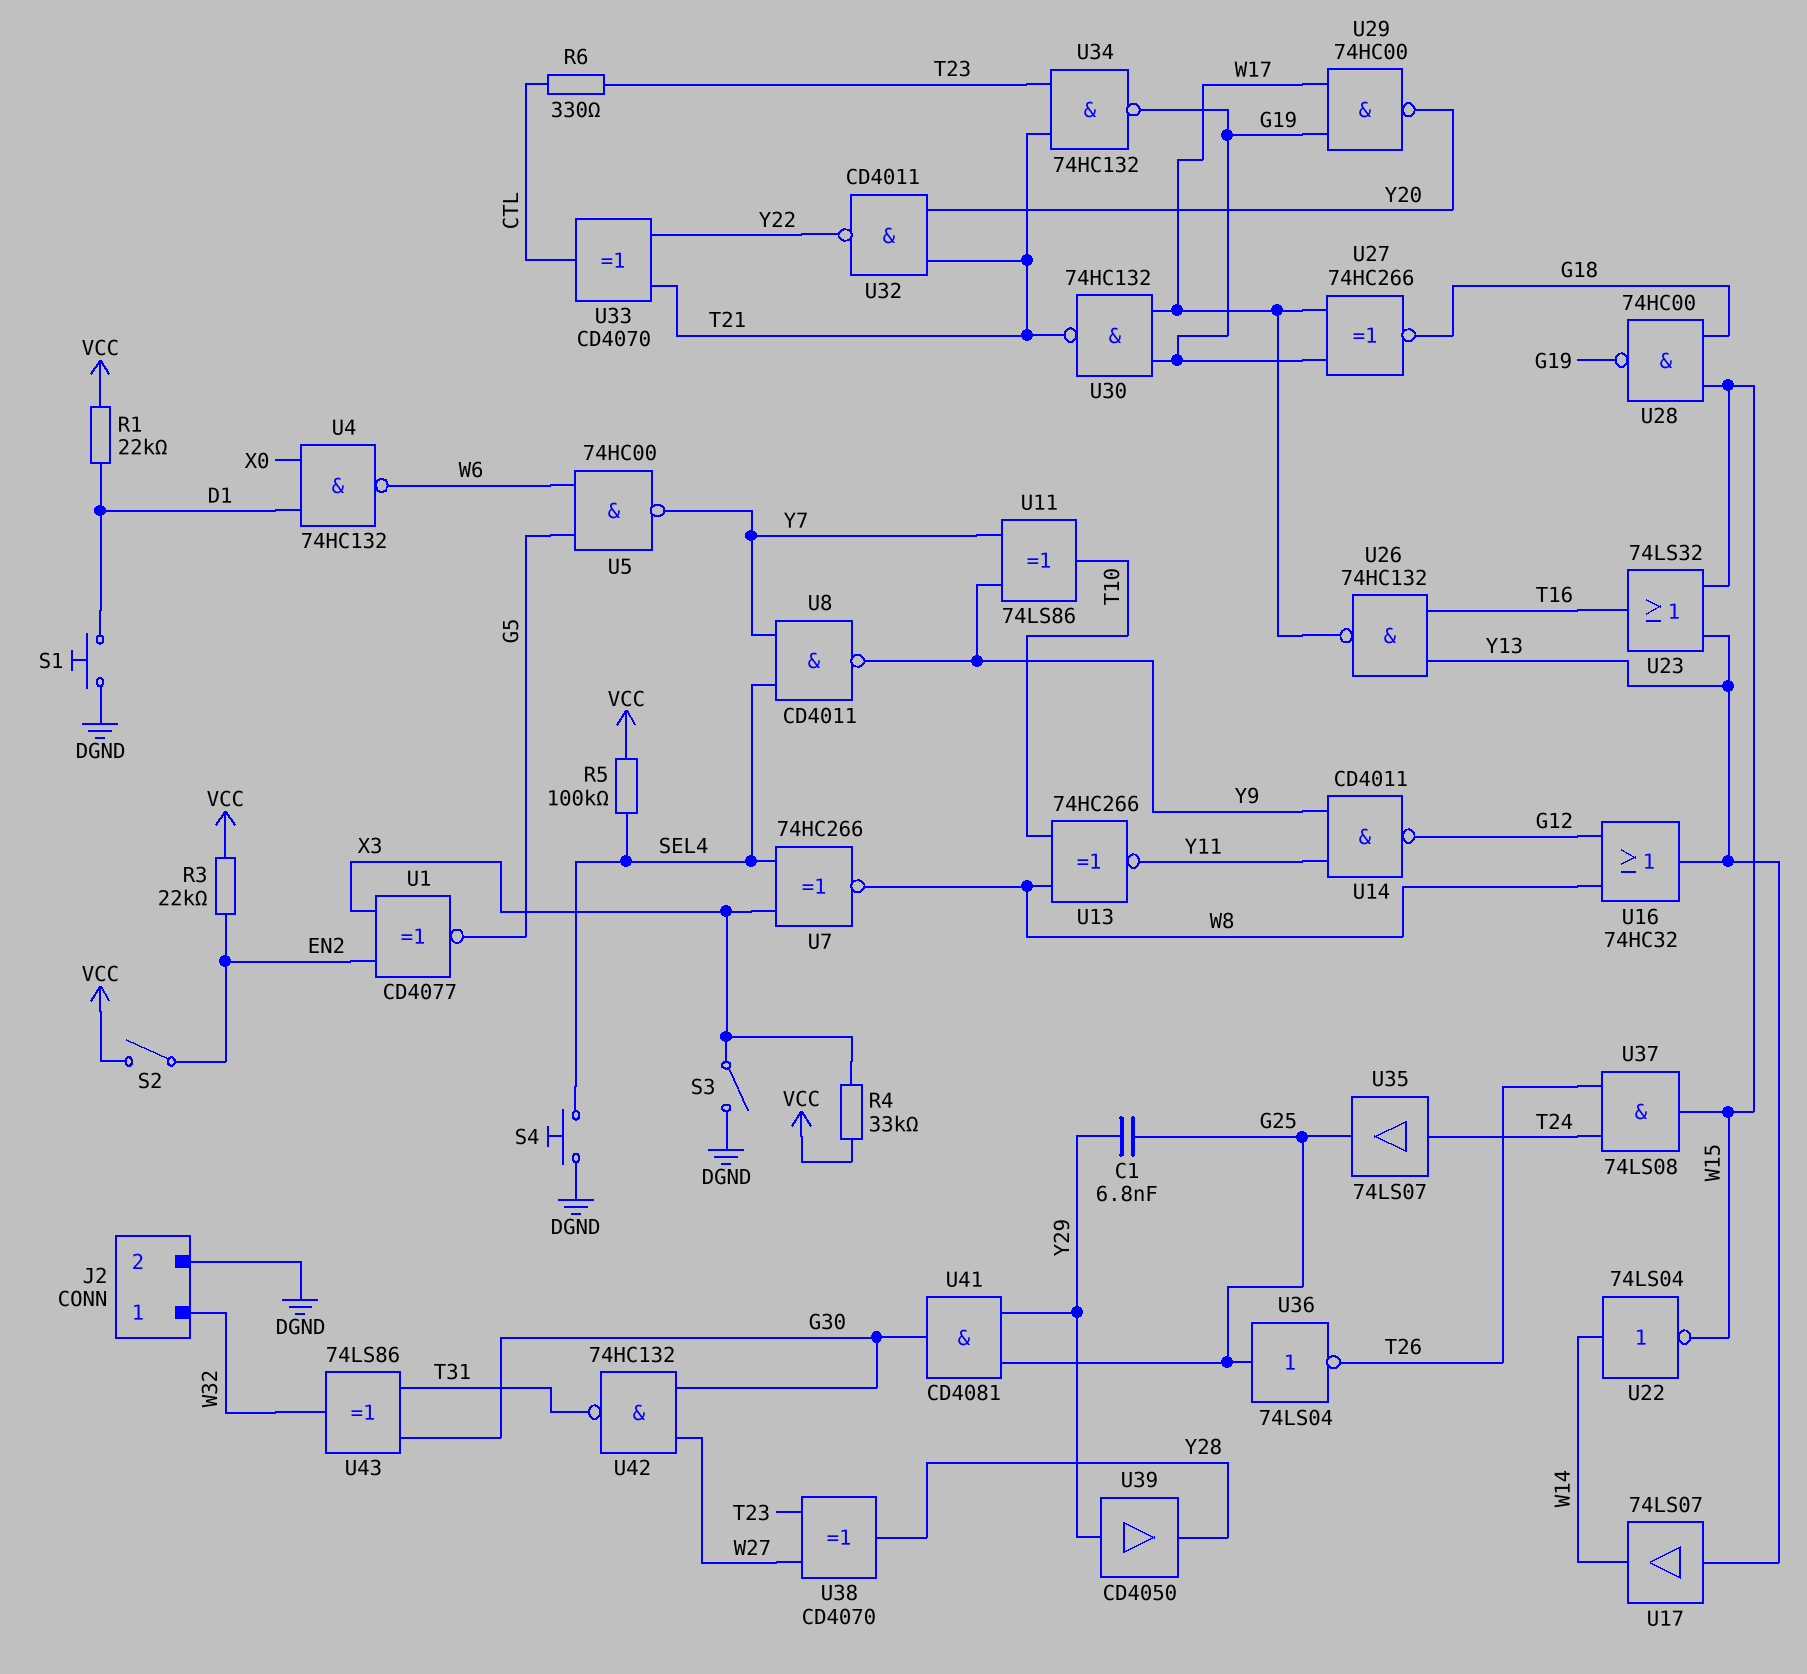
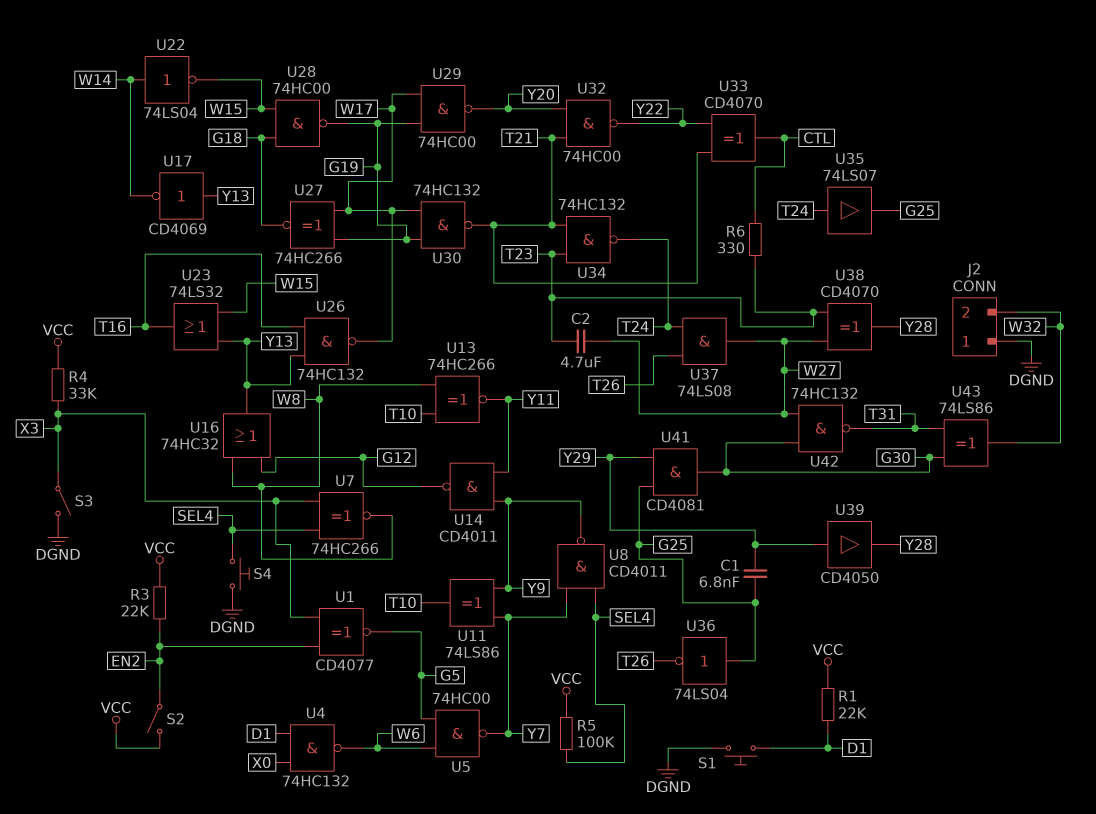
C2: none -> 4.7uF (T23, W27)
J2 pin 1: W32 -> DGND
J2 pin 2: DGND -> W32
U17: buffer 74LS07 (in Y13, out W14) -> NOT CD4069 (in Y13, out W14)
U32: NAND CD4011 (in T21, in Y20, out Y22) -> NAND 74HC00 (in T21, in Y20, out Y22)
U34: NAND 74HC132 (in T21, in T23, out G19) -> NAND 74HC132 (in T21, in T23, out T24)
U37: AND 74LS08 (in T24, in T26, out W15) -> AND 74LS08 (in T24, in T26, out W27)

